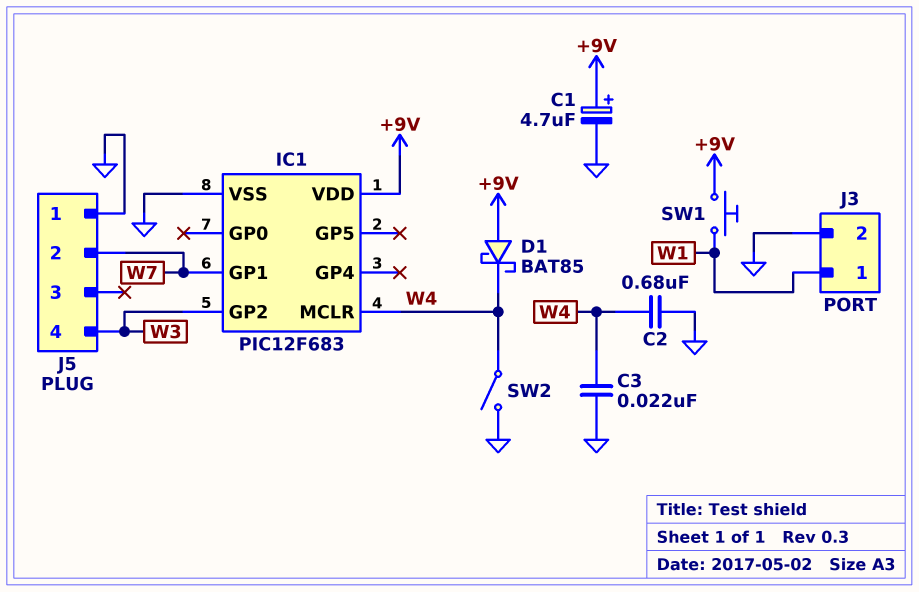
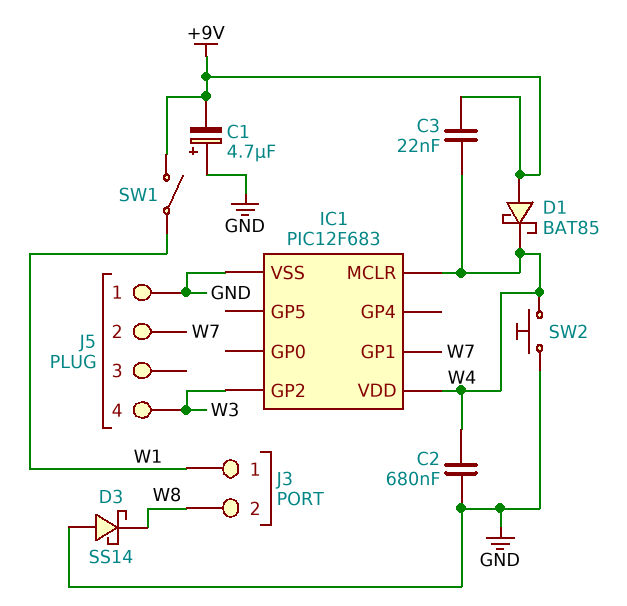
C1: 4.7uF (plus +9V, minus GND) -> 4.7uF (plus GND, minus +9V)
C3: 22nF (GND, W4) -> 22nF (+9V, W4)
D3: none -> schottky SS14 (A GND, K W8)
IC1 pin VDD: +9V -> W4
J3 pin 2: GND -> W8
SW1: button (+9V, W1) -> switch (+9V, W1)
SW2: switch (GND, W4) -> button (GND, W4)

